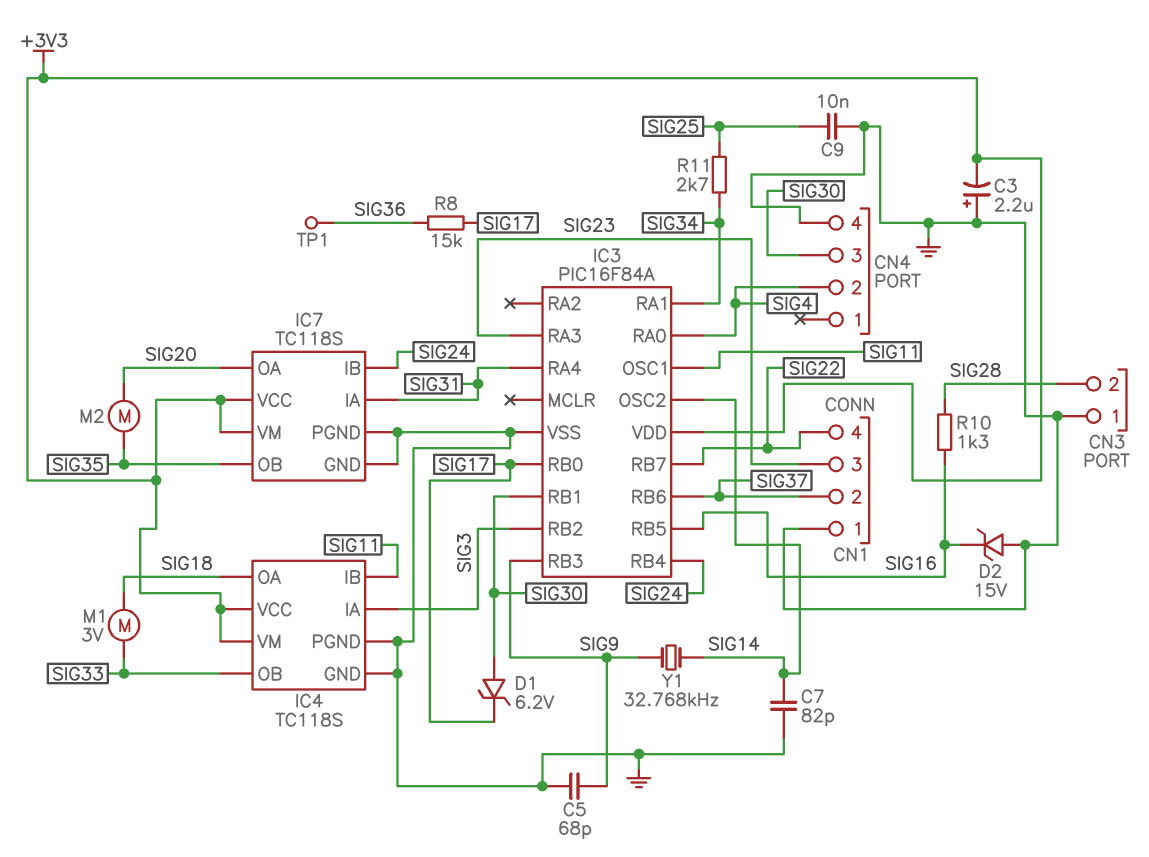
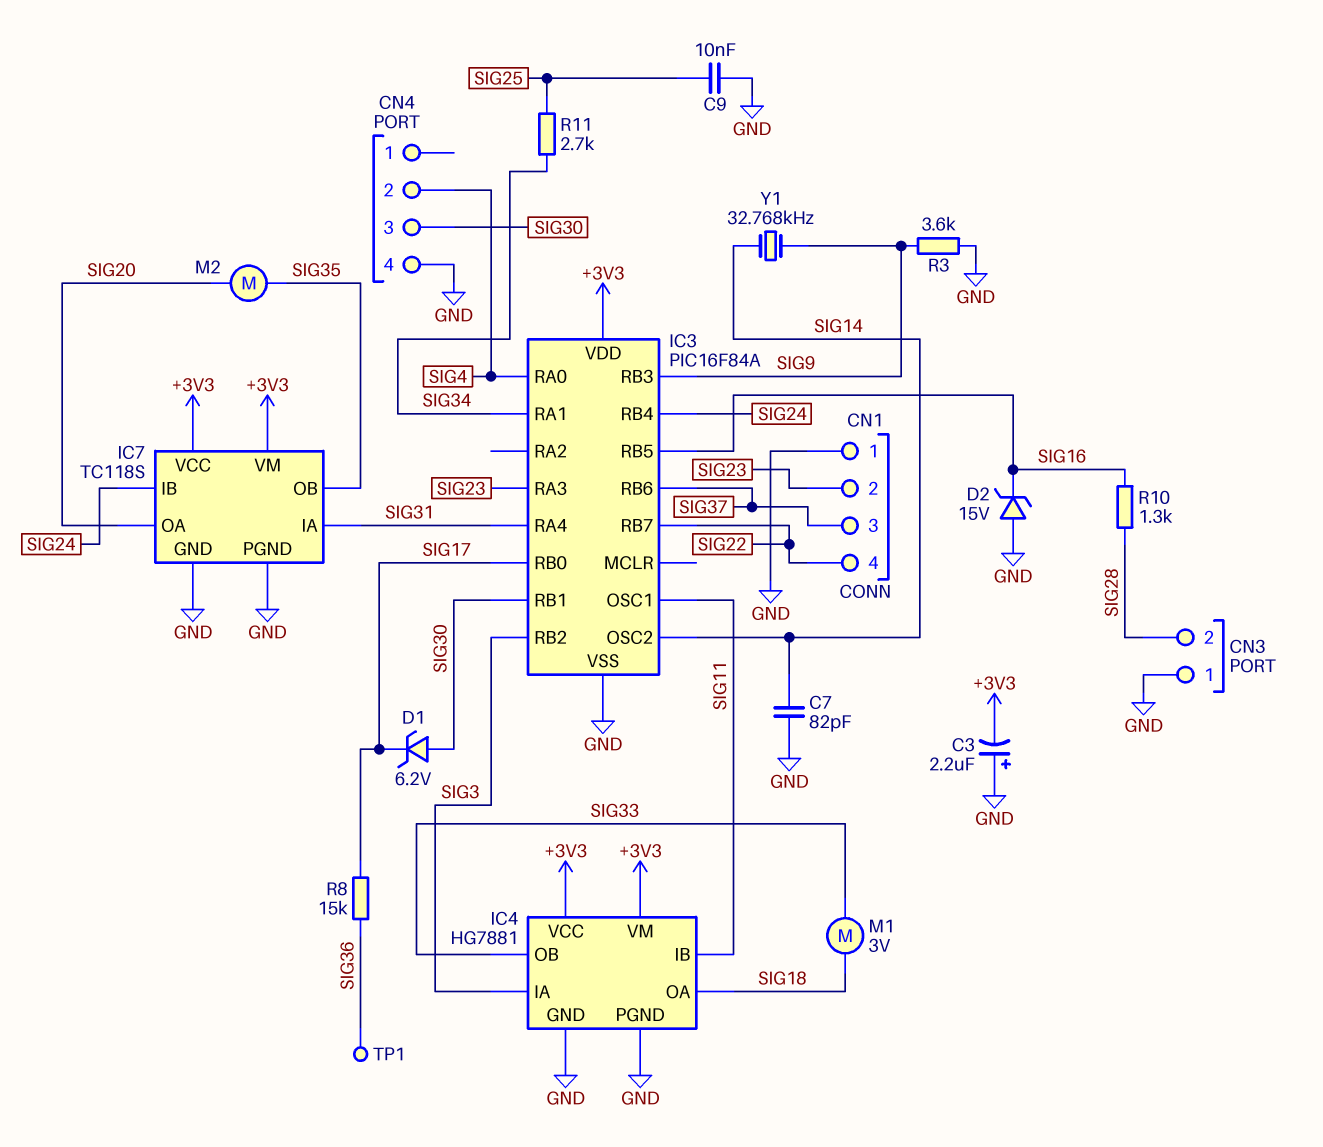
C5: 68pF (GND, SIG9) -> none
CN1 pin 2: SIG37 -> SIG23
CN1 pin 3: SIG23 -> SIG37
IC4: TC118S -> HG7881
R3: none -> 3.6k (GND, SIG9)

